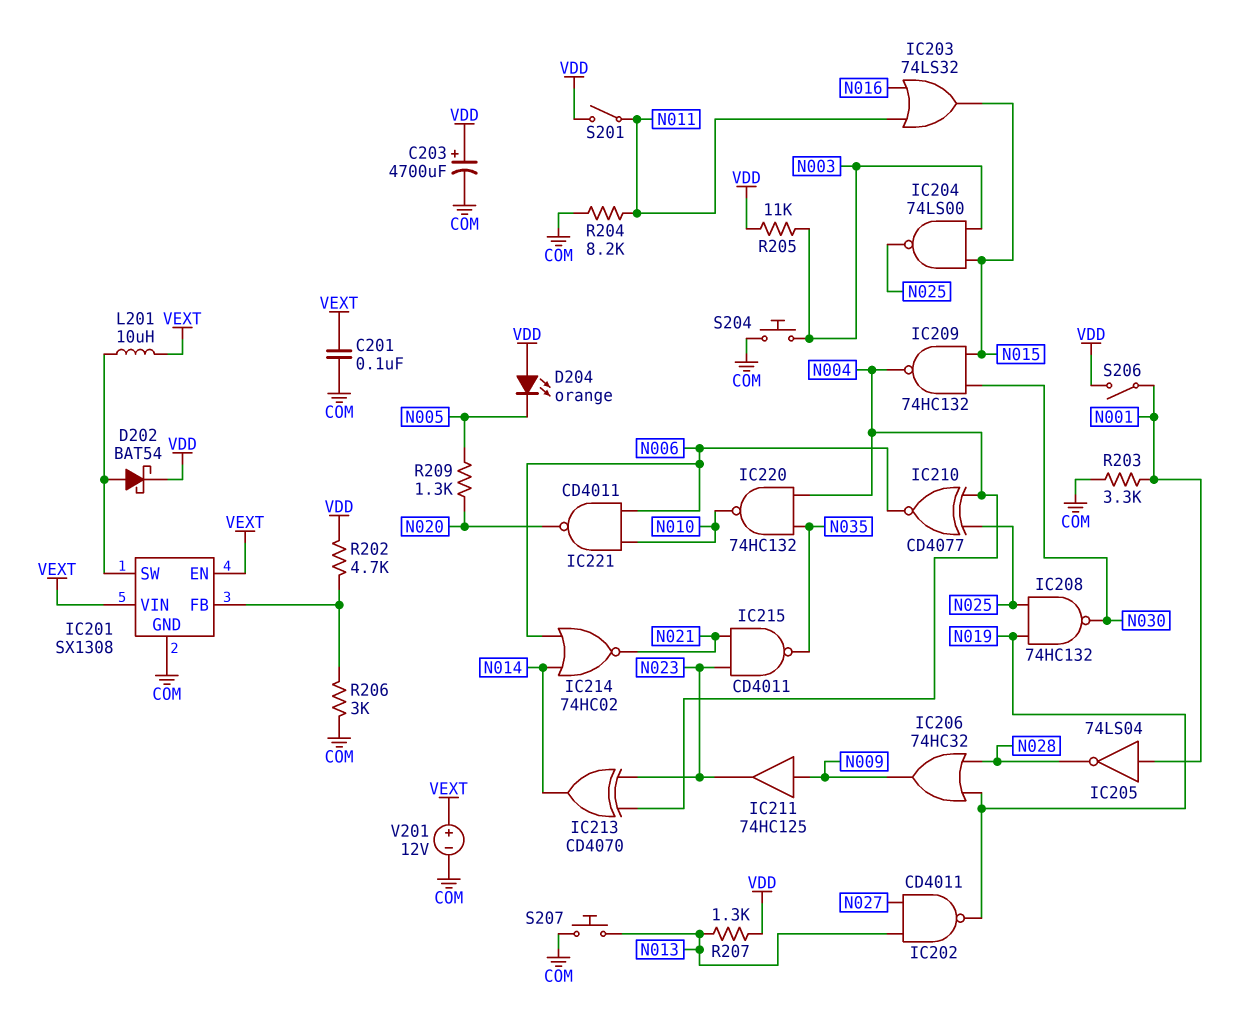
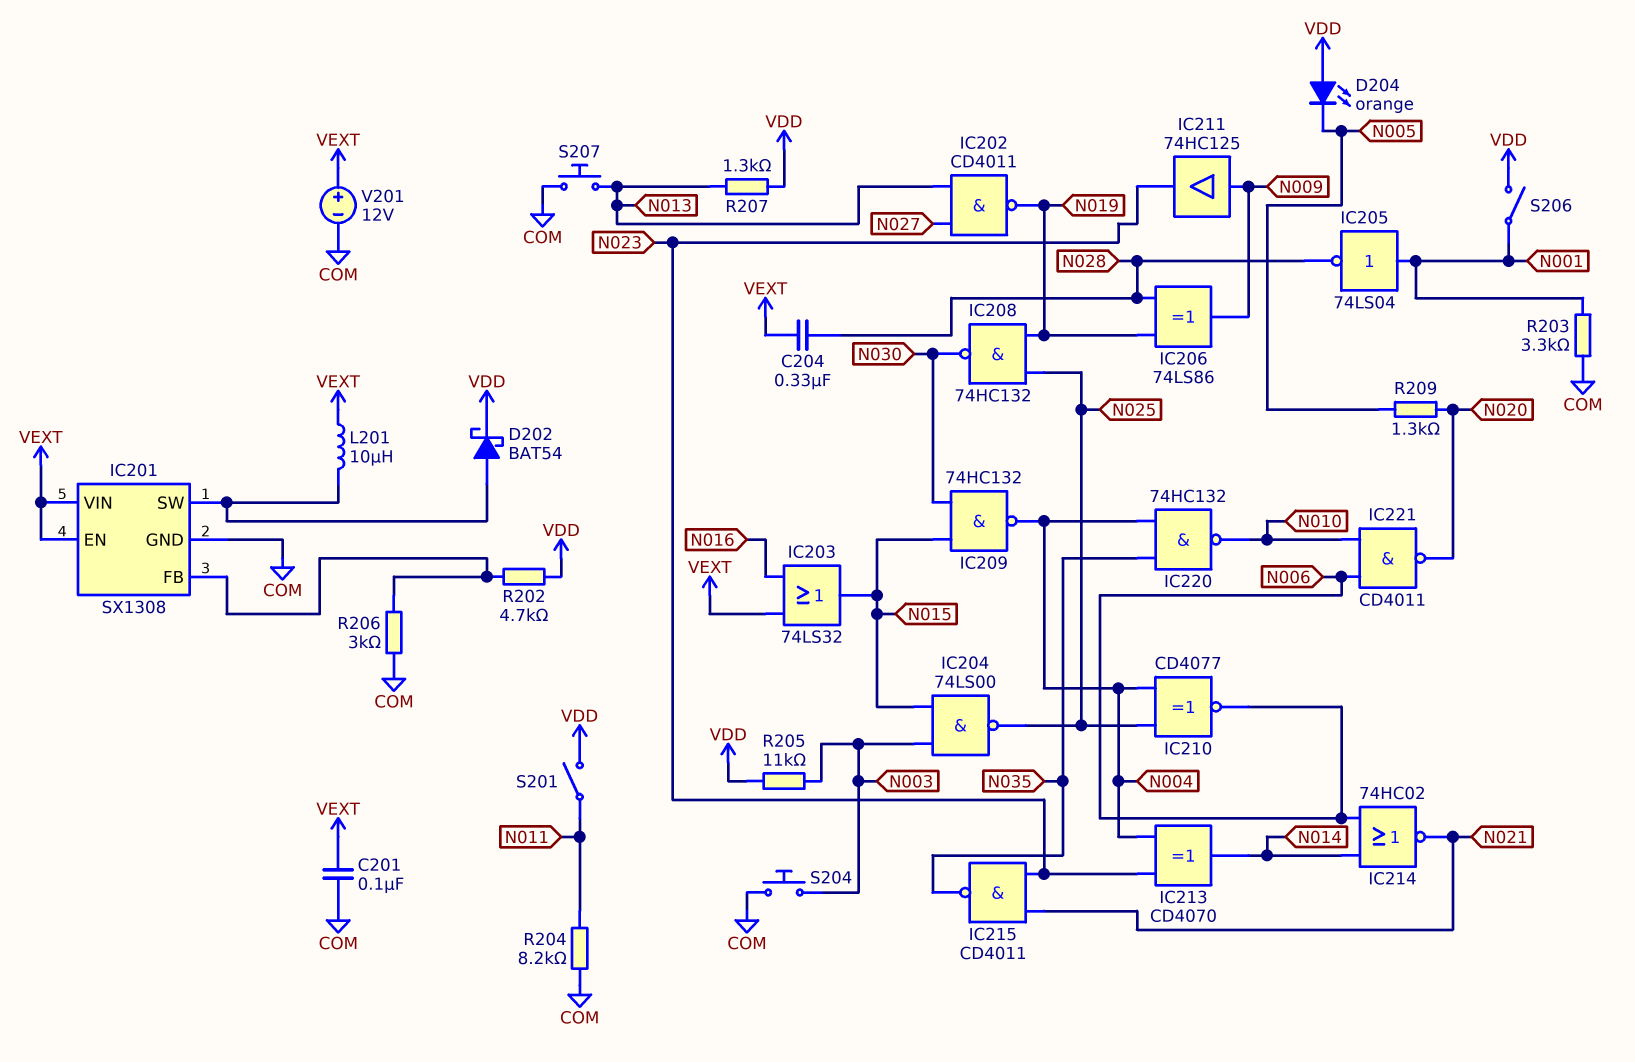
C203: 4700uF (plus VDD, minus COM) -> none
C204: none -> 330nF (N028, VEXT)
IC203: OR 74LS32 (in N011, in N016, out N015) -> OR 74LS32 (in N016, in VEXT, out N015)
IC206: OR 74HC32 (in N019, in N028, out N009) -> XOR 74LS86 (in N019, in N028, out N009)

